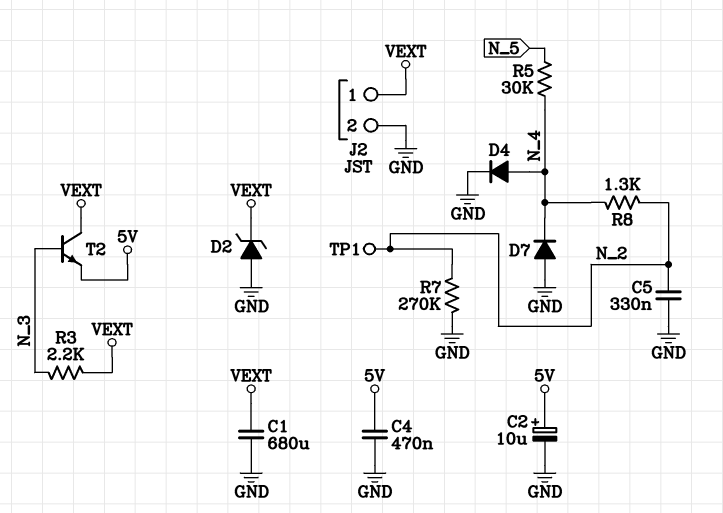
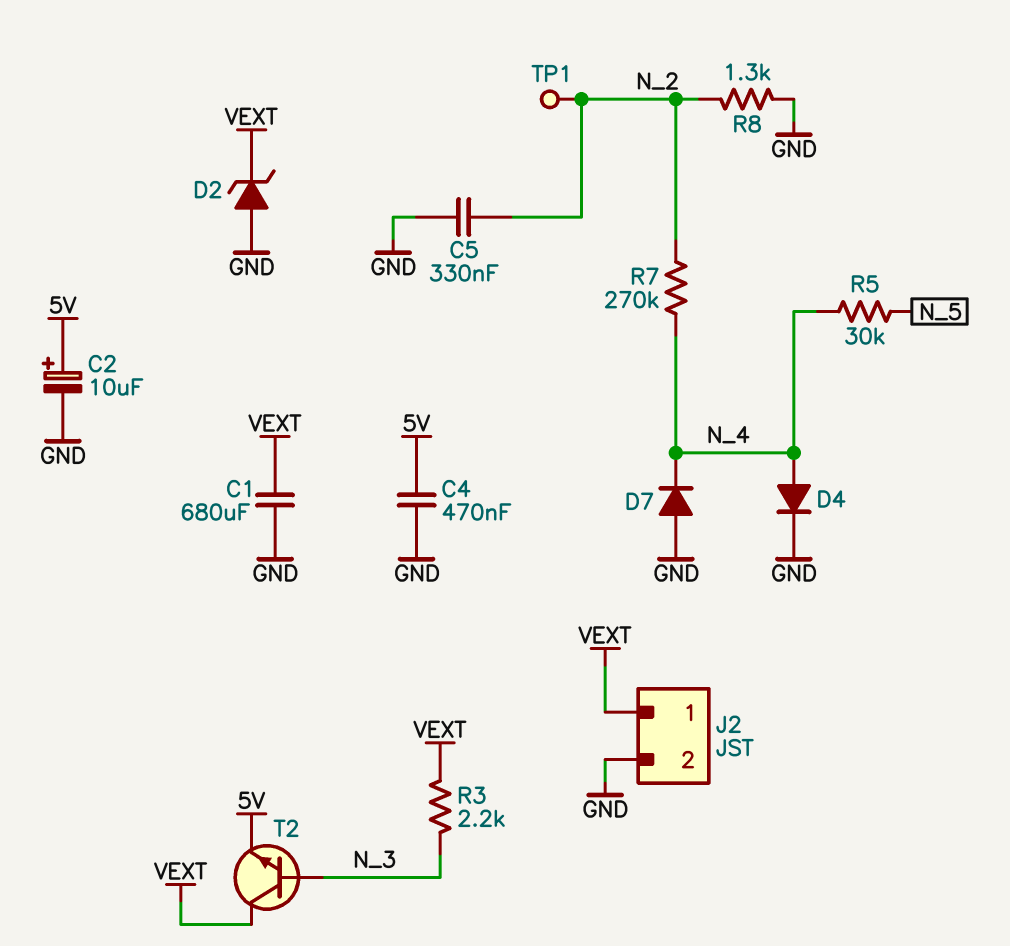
R7: 270k (GND, N_2) -> 270k (N_2, N_4)
R8: 1.3k (N_2, N_4) -> 1.3k (GND, N_2)

